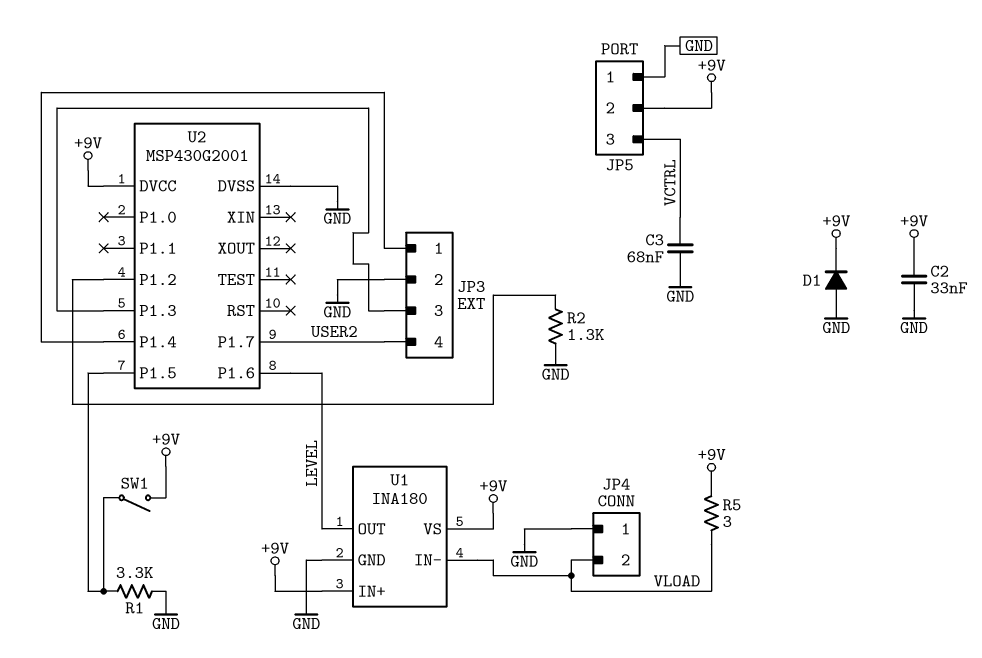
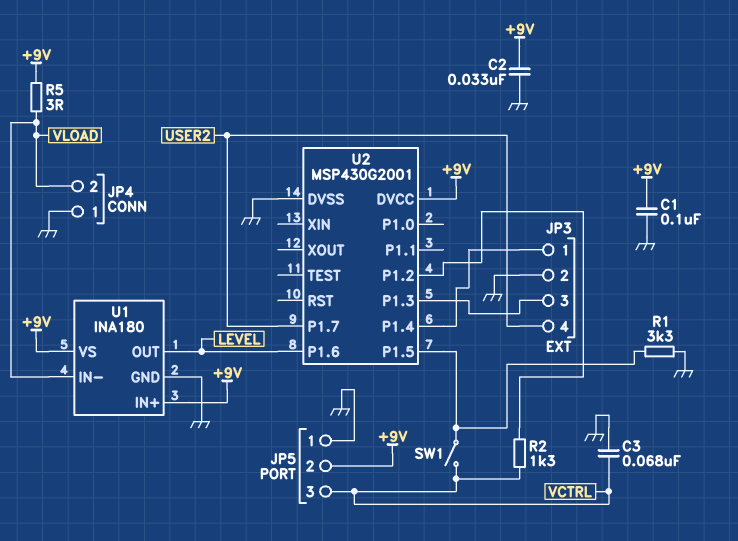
C1: none -> 100nF (+9V, GND)
D1: diode (A GND, K +9V) -> none
R2: 1.3k (GND, U2/P1.2) -> 1.3k (U2/P1.2, VCTRL)
SW1: switch (+9V, U2/P1.5) -> switch (U2/P1.5, VCTRL)

